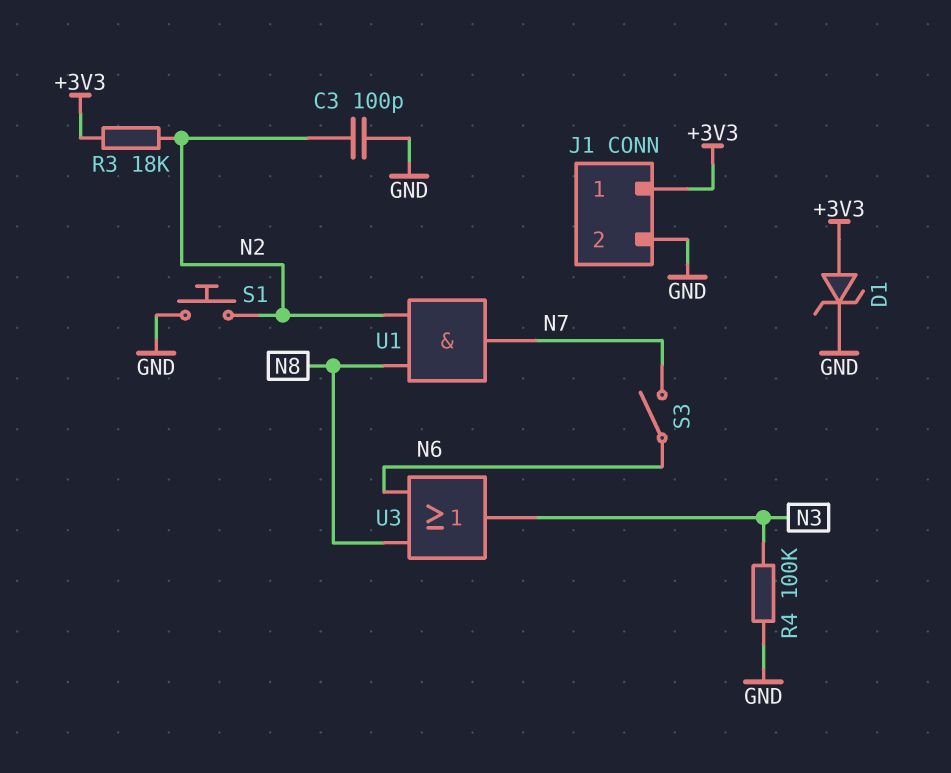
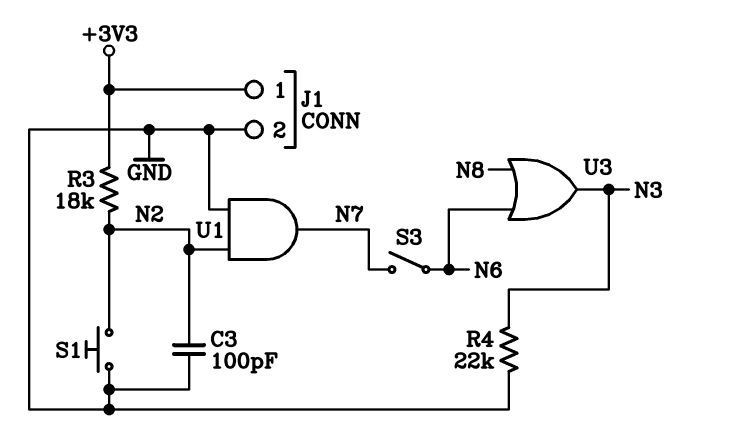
D1: zener (A +3V3, K GND) -> none
R4: 100k (GND, N3) -> 22k (GND, N3)
U1: AND (in N2, in N8, out N7) -> AND (in GND, in N2, out N7)

